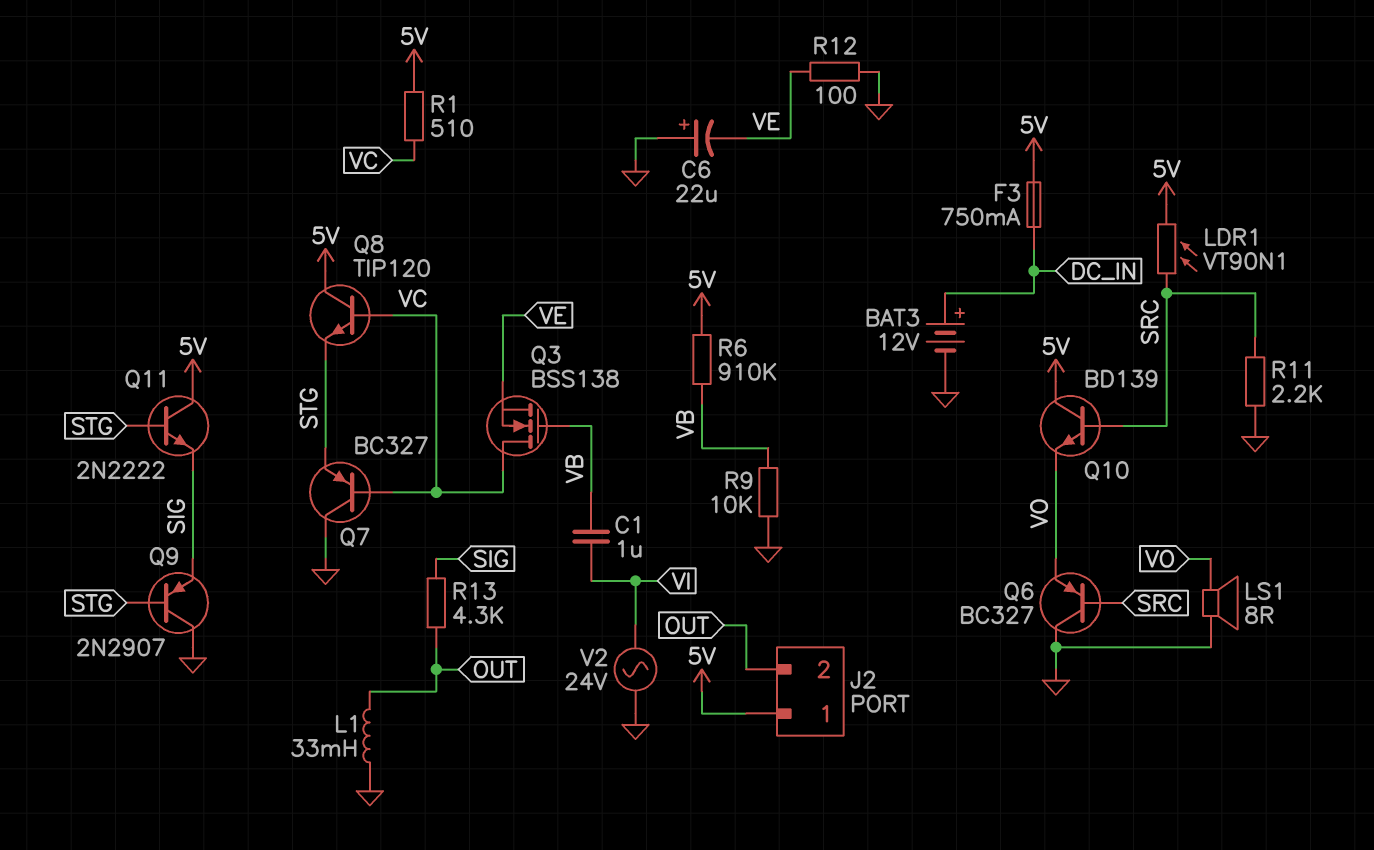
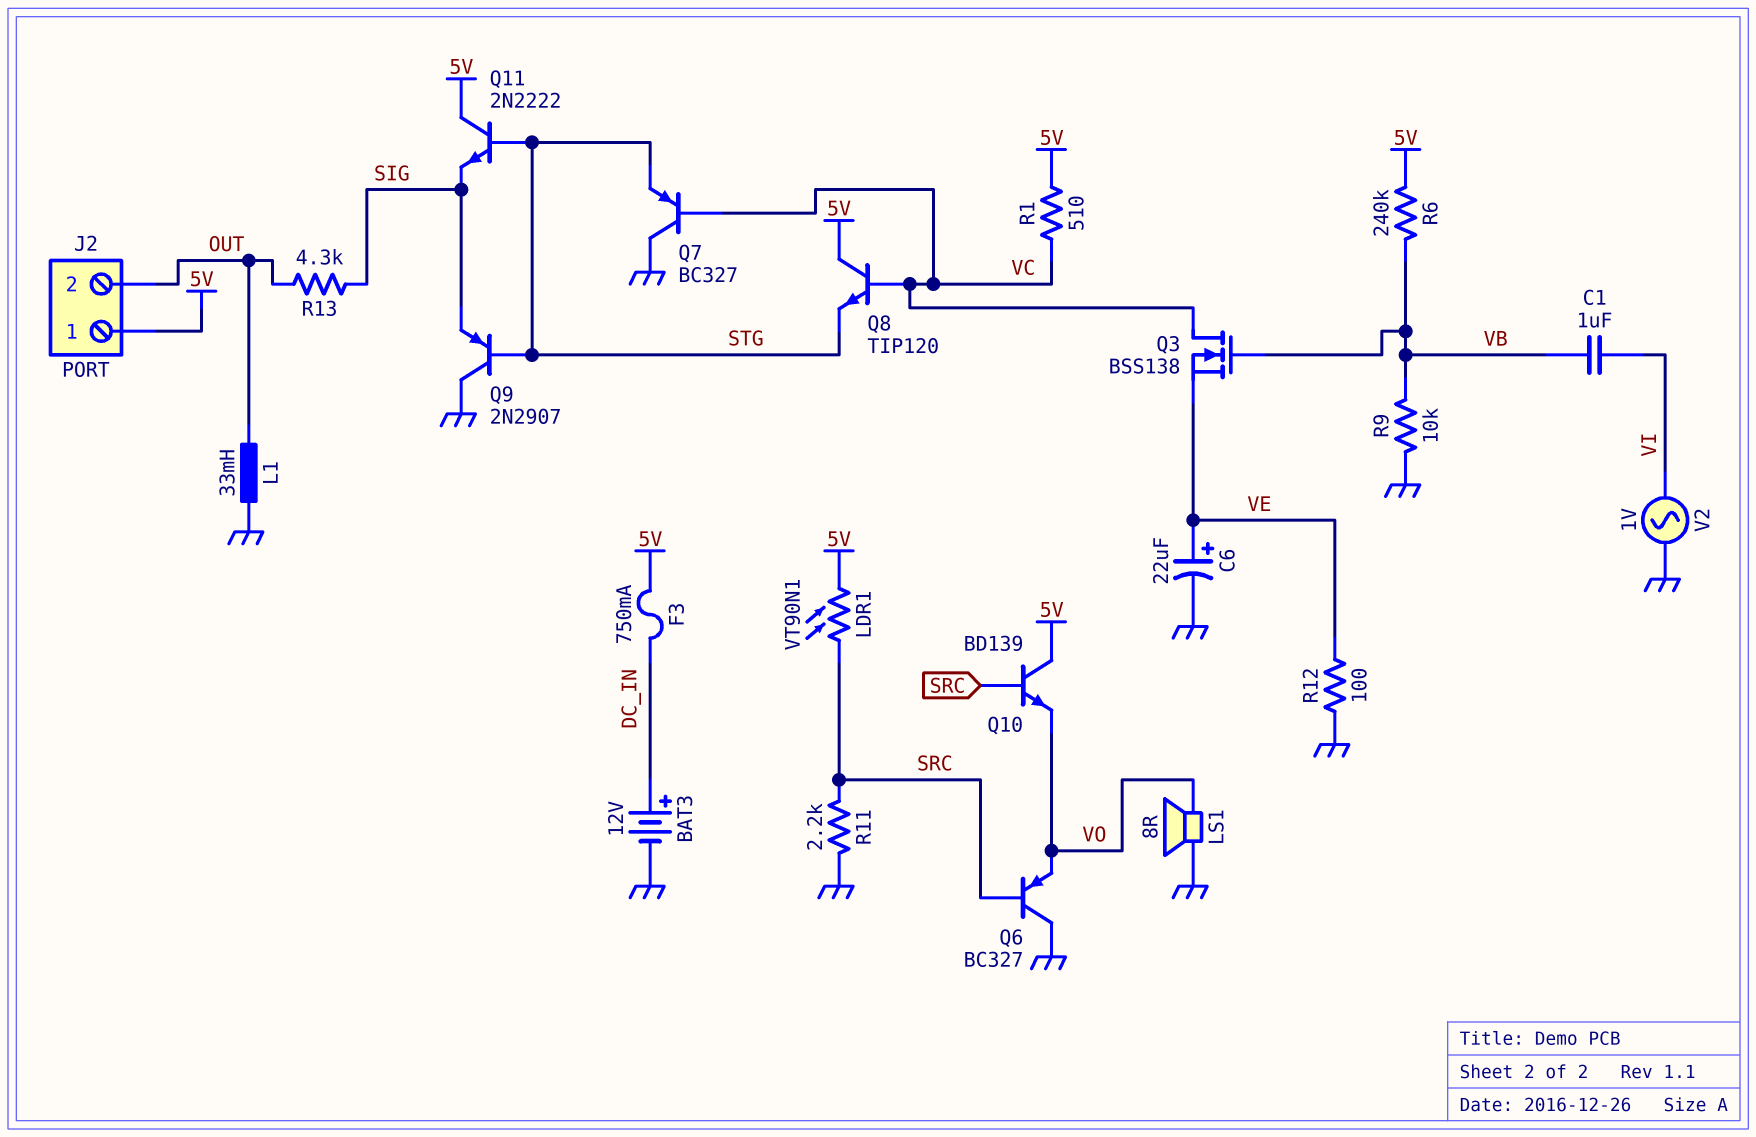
C6: 22uF (plus GND, minus VE) -> 22uF (plus VE, minus GND)
R6: 910k (5V, VB) -> 240k (5V, VB)
V2: AC 24V (GND, VI) -> AC 1V (GND, VI)

